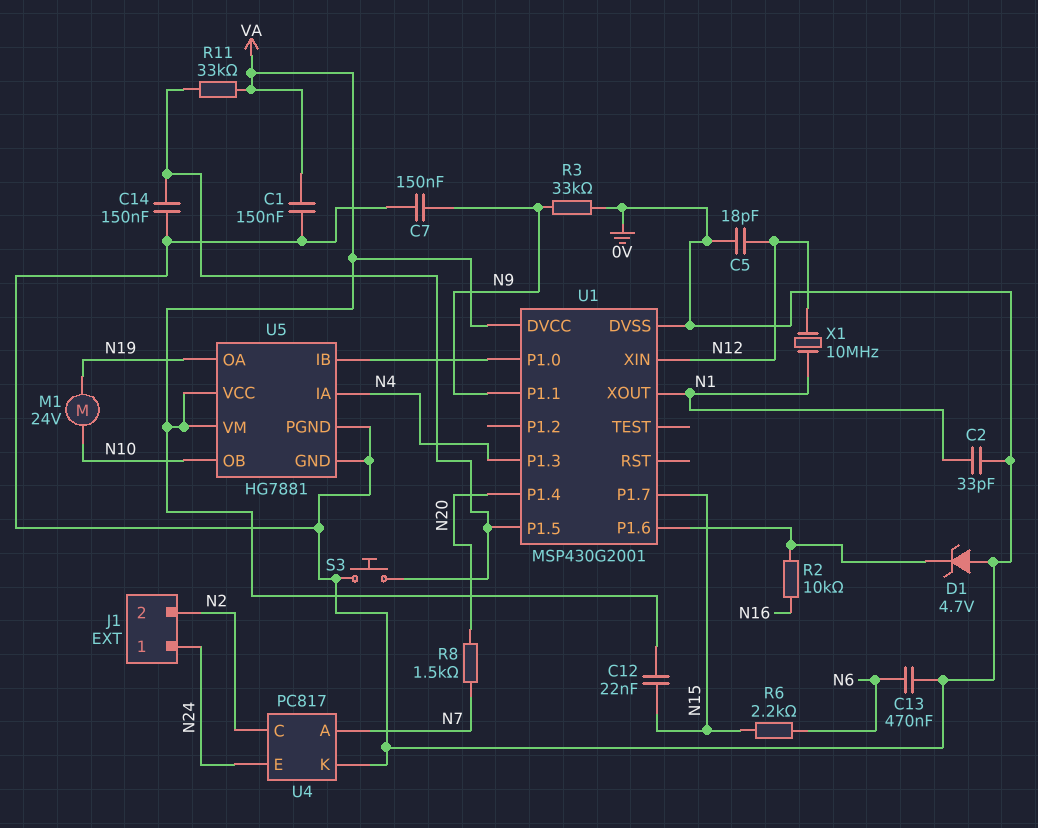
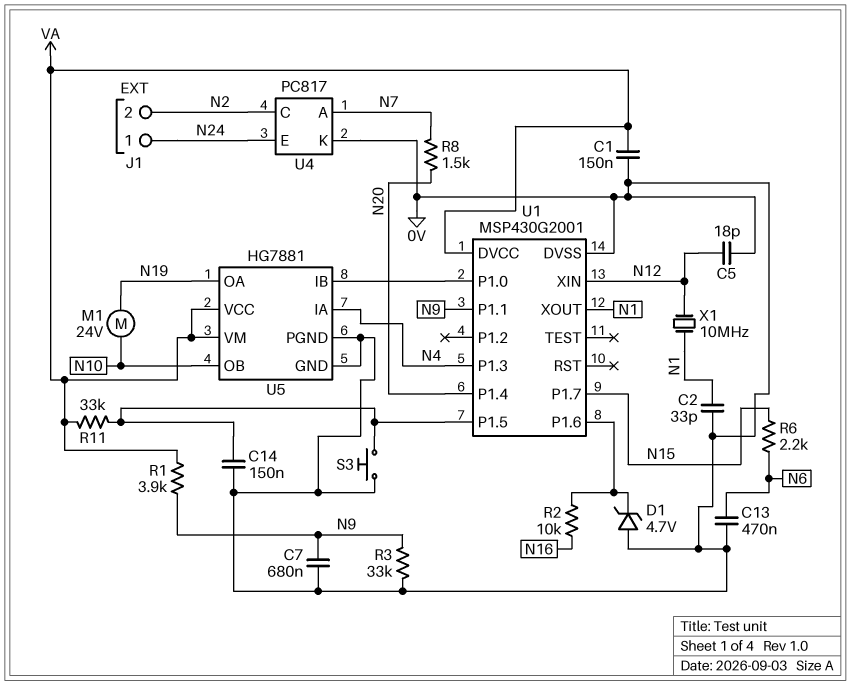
C7: 150nF (0V, N9) -> 680nF (0V, N9)
C12: 22nF (N15, VA) -> none
R1: none -> 3.9k (N9, VA)

